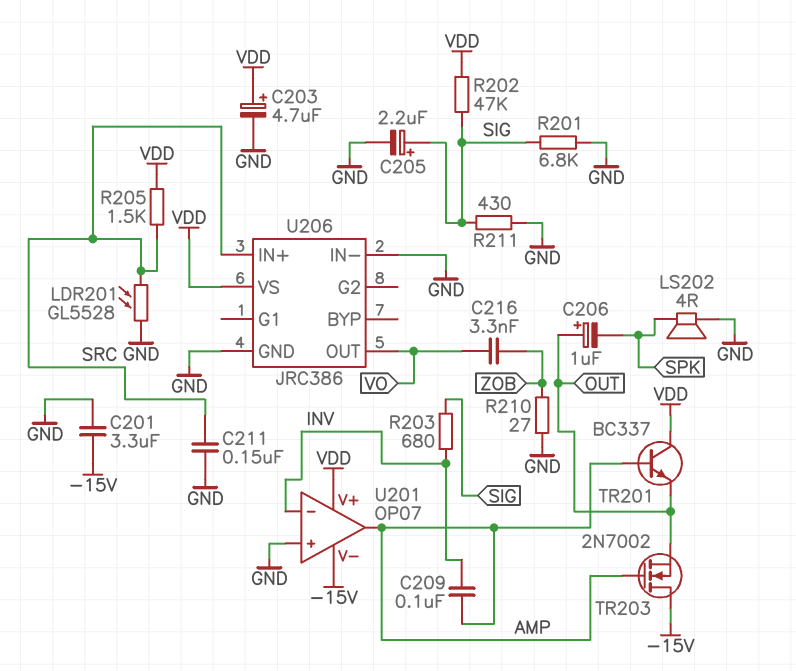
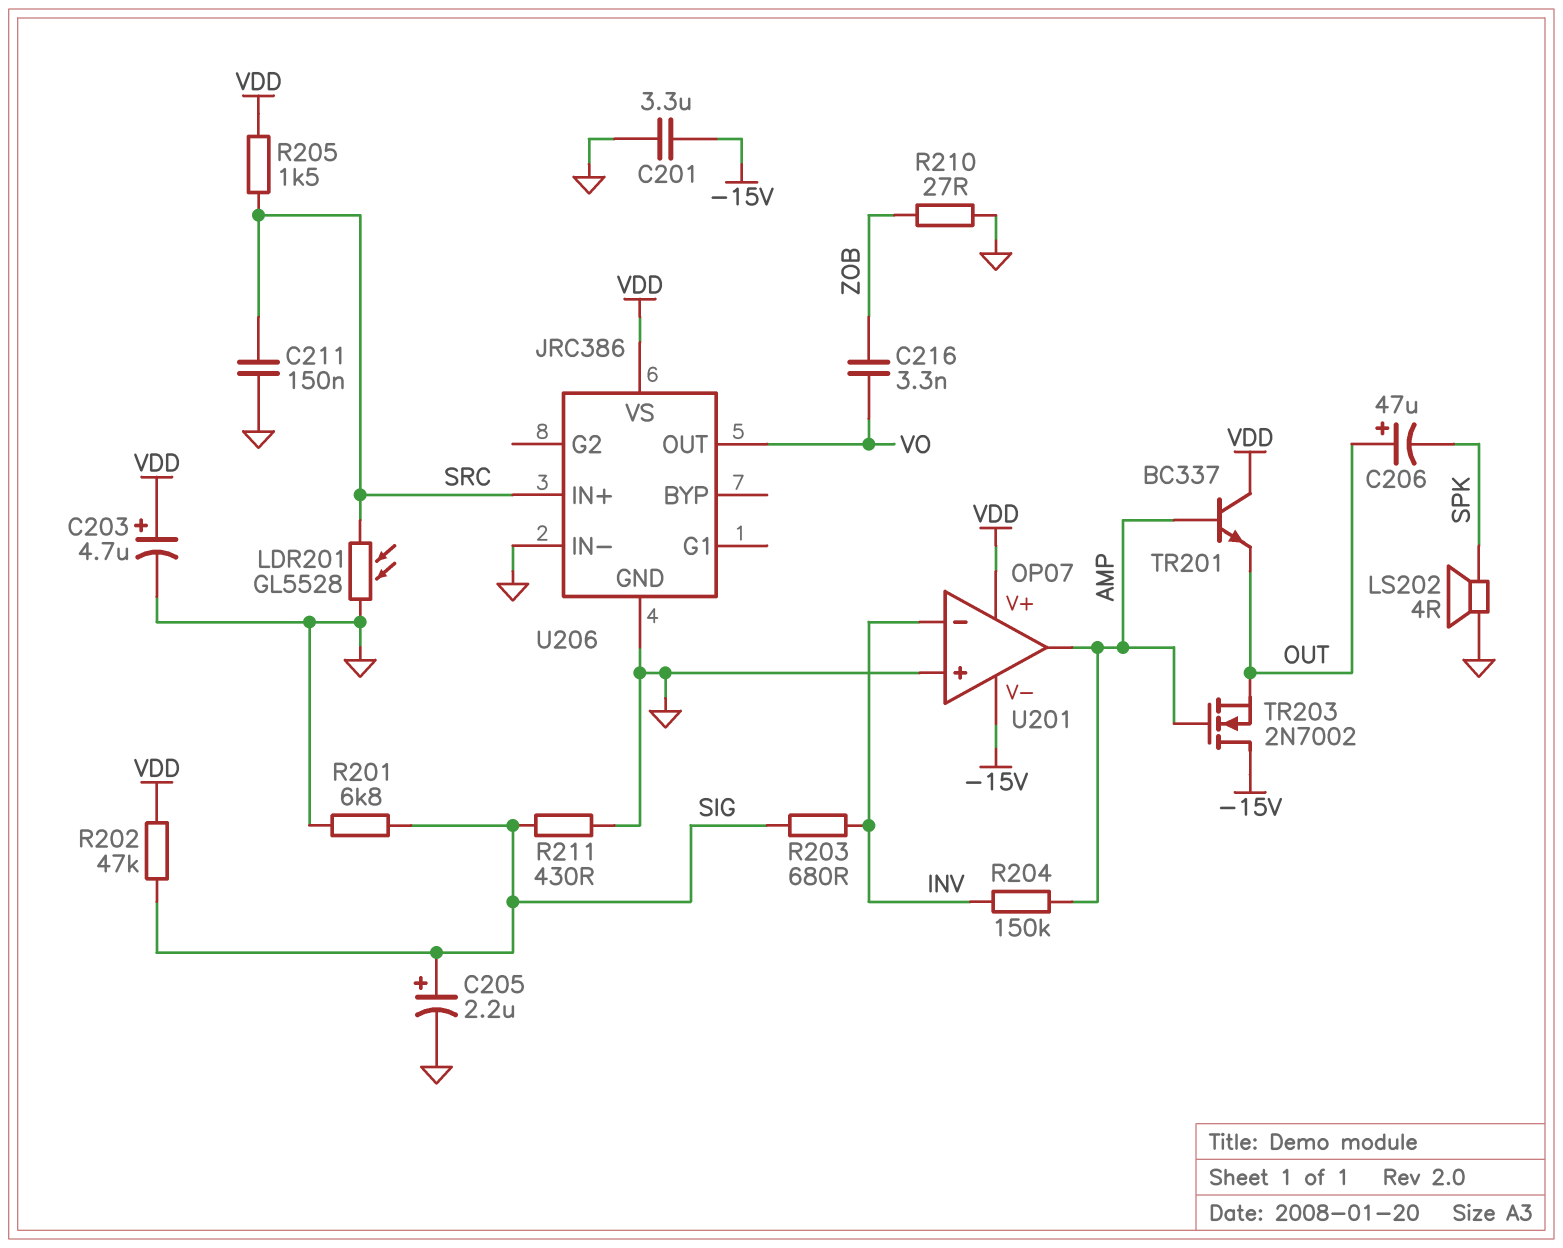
C206: 1uF (plus OUT, minus SPK) -> 47uF (plus OUT, minus SPK)
C209: 100nF (AMP, INV) -> none
R204: none -> 150k (AMP, INV)

